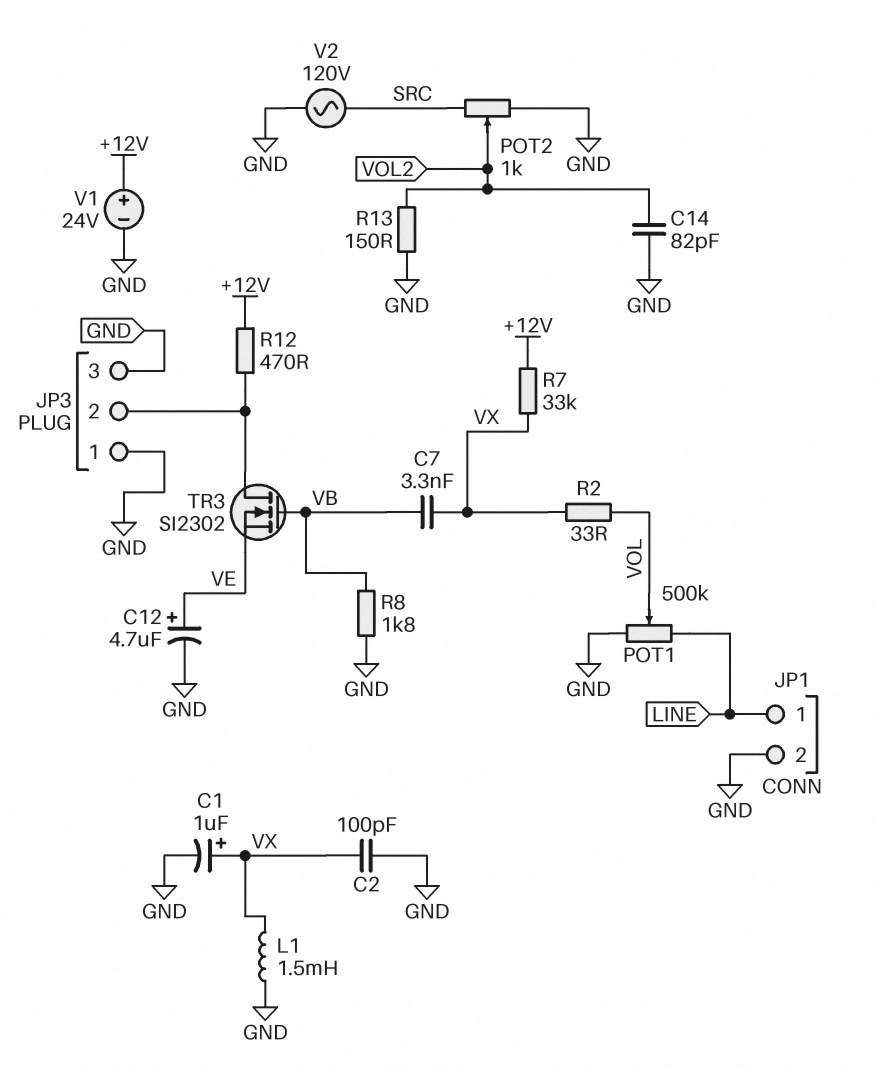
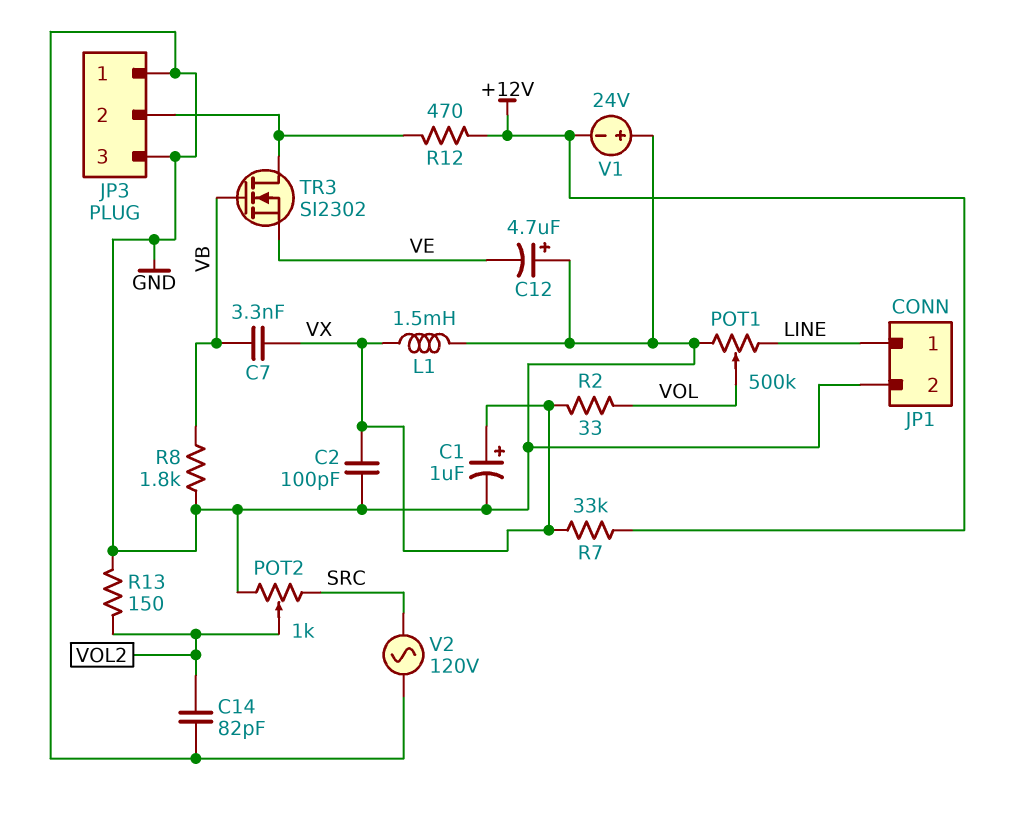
C12: 4.7uF (plus VE, minus GND) -> 4.7uF (plus GND, minus VE)
V1: 24V (plus +12V, minus GND) -> 24V (plus GND, minus +12V)

